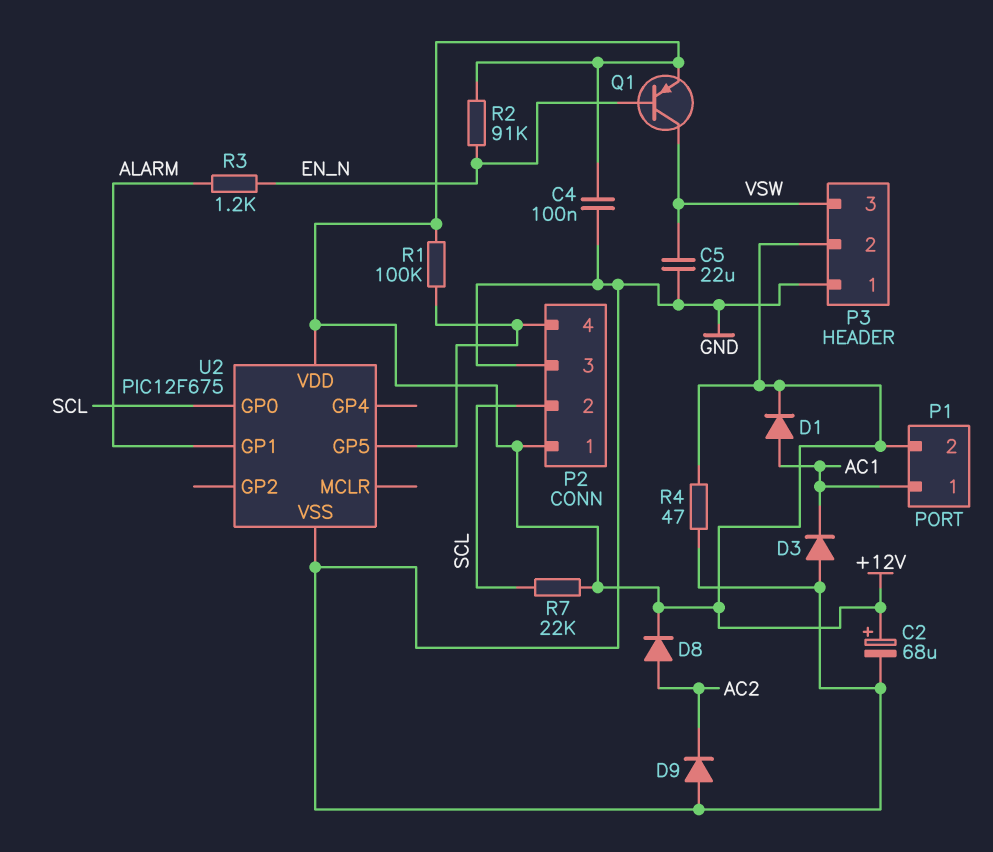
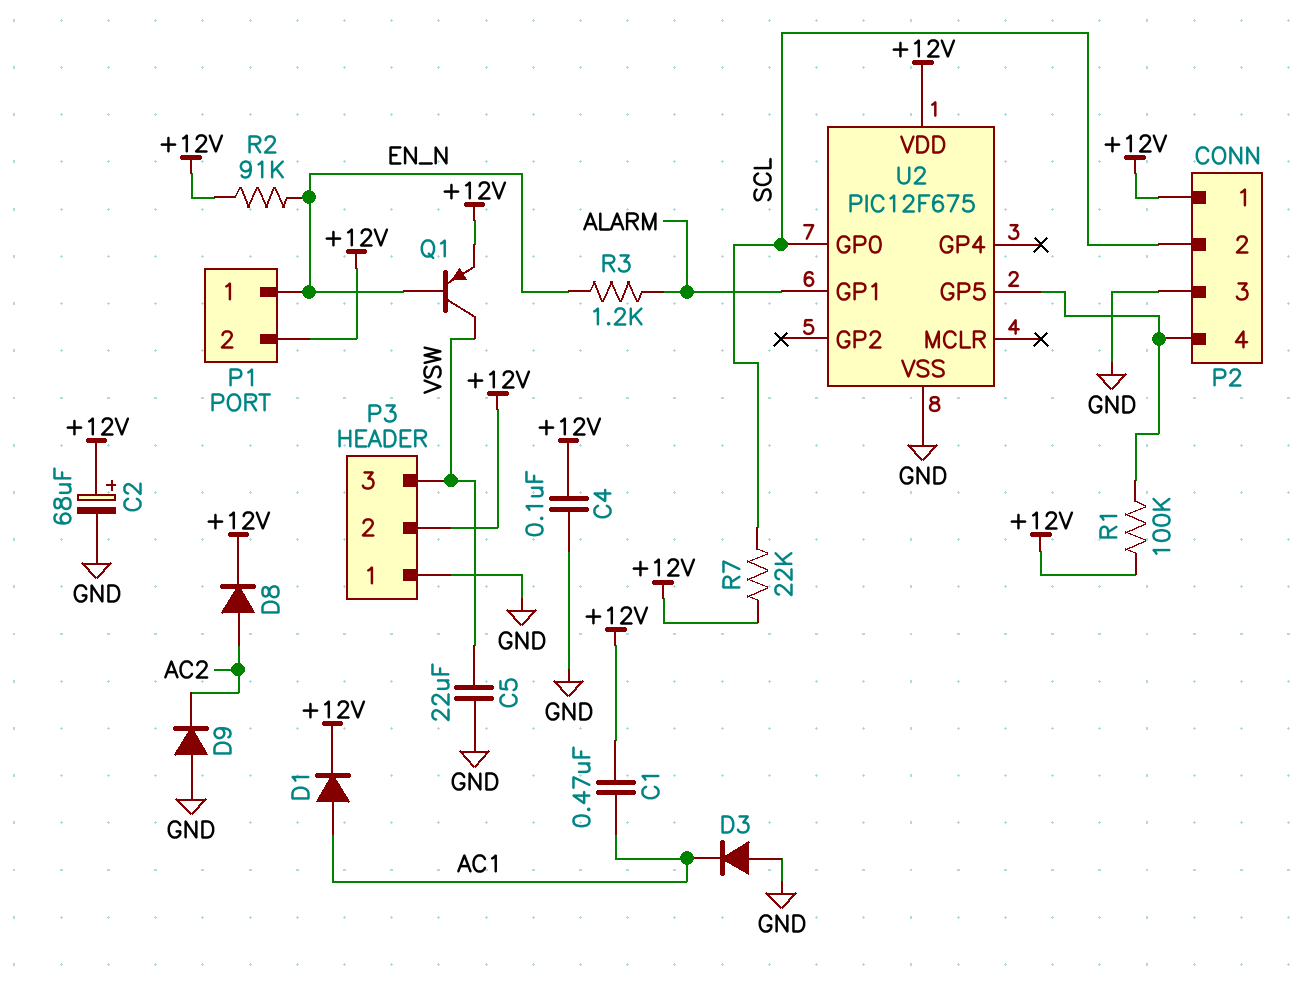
C1: none -> 470nF (+12V, AC1)
P1 pin 1: AC1 -> EN_N
R4: 47 (+12V, GND) -> none

